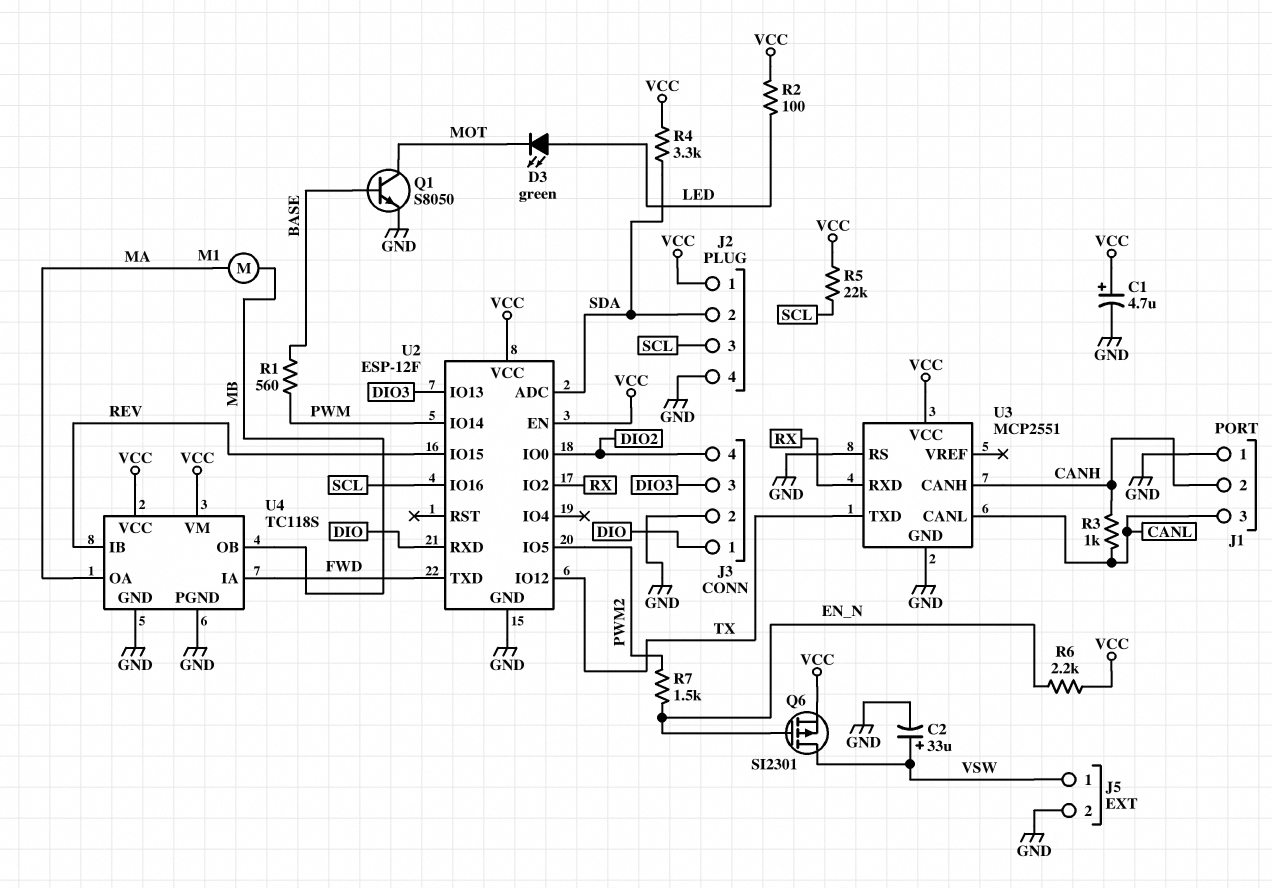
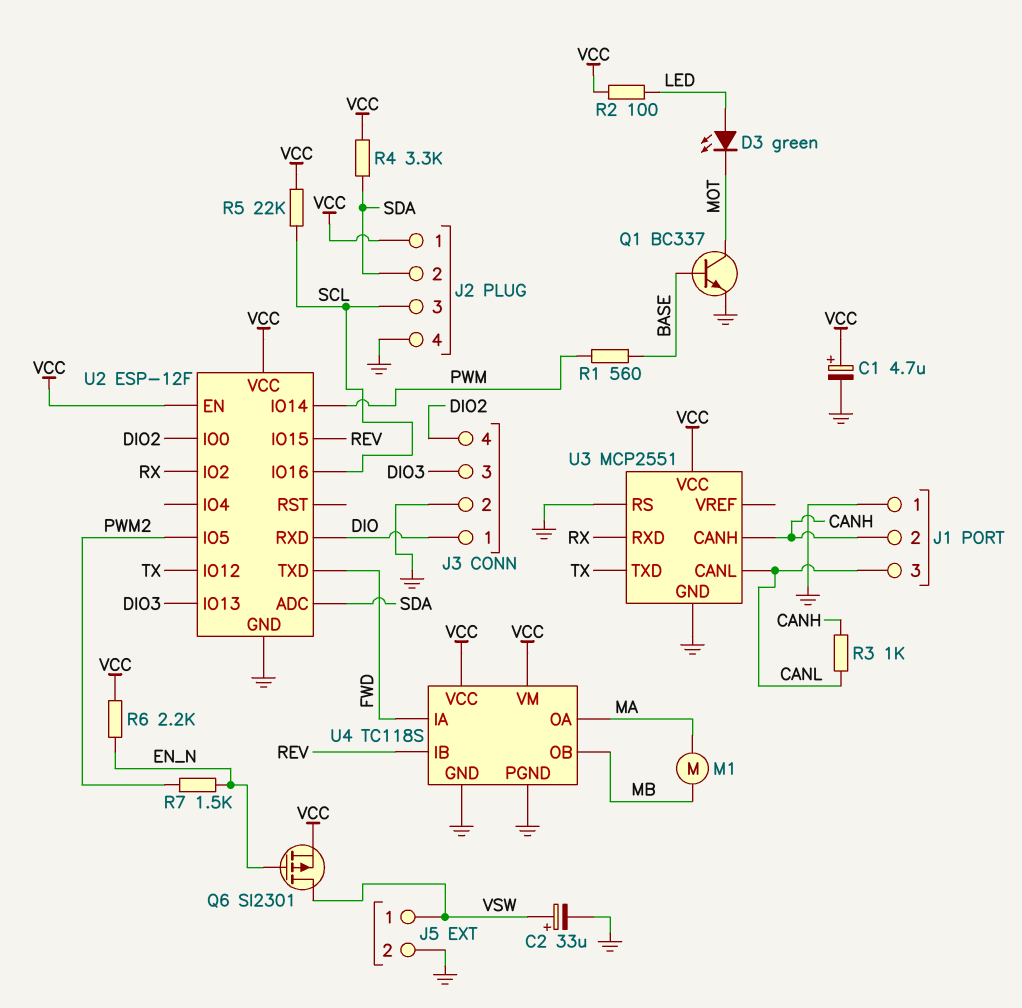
Q1: NPN S8050 (B BASE, C MOT, E GND) -> NPN BC337 (B BASE, C MOT, E GND)

